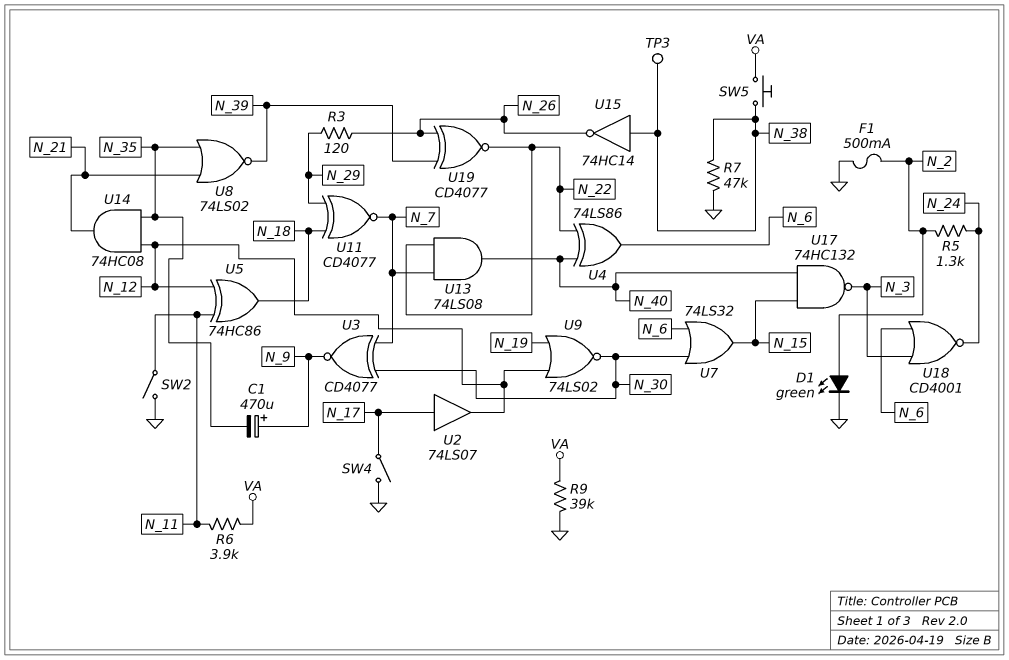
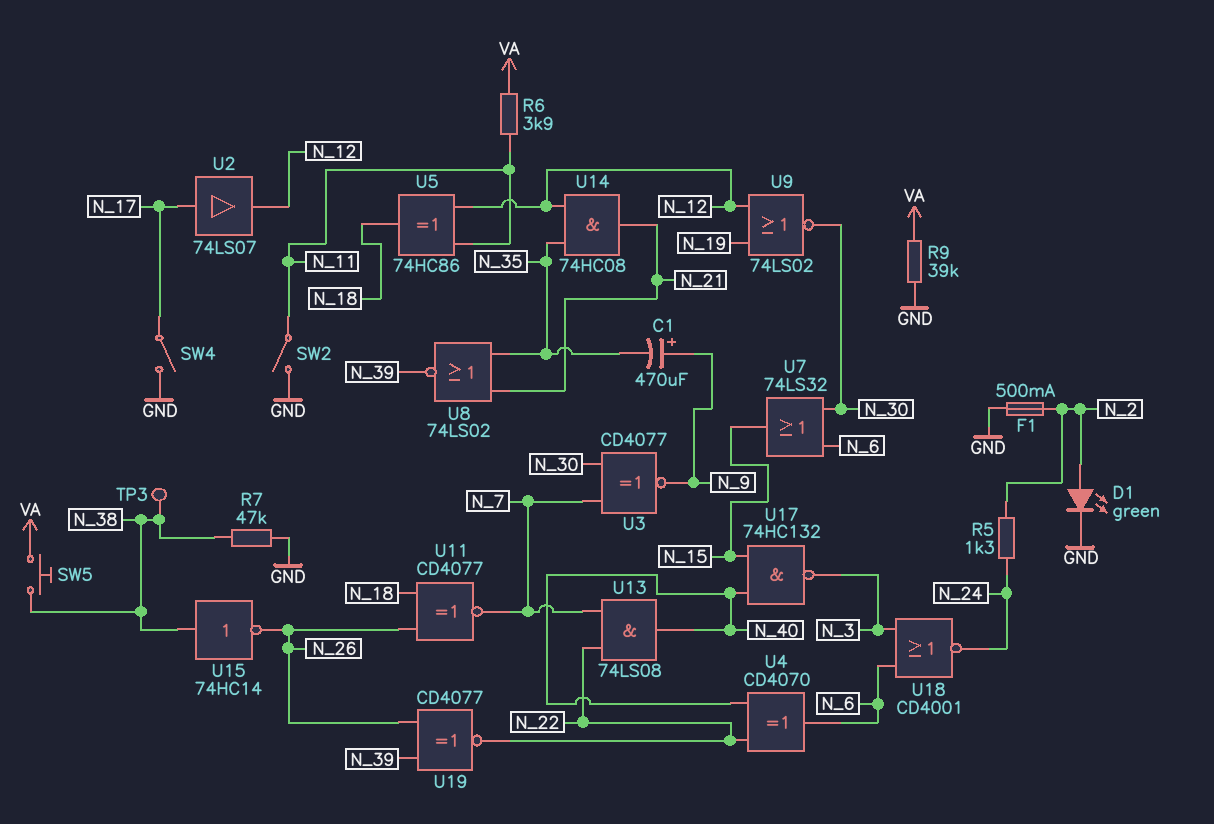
R3: 120 (N_26, N_29) -> none
U4: XOR 74LS86 (in N_22, in N_40, out N_6) -> XOR CD4070 (in N_22, in N_40, out N_6)
U11: XNOR CD4077 (in N_18, in N_29, out N_7) -> XNOR CD4077 (in N_18, in N_26, out N_7)

